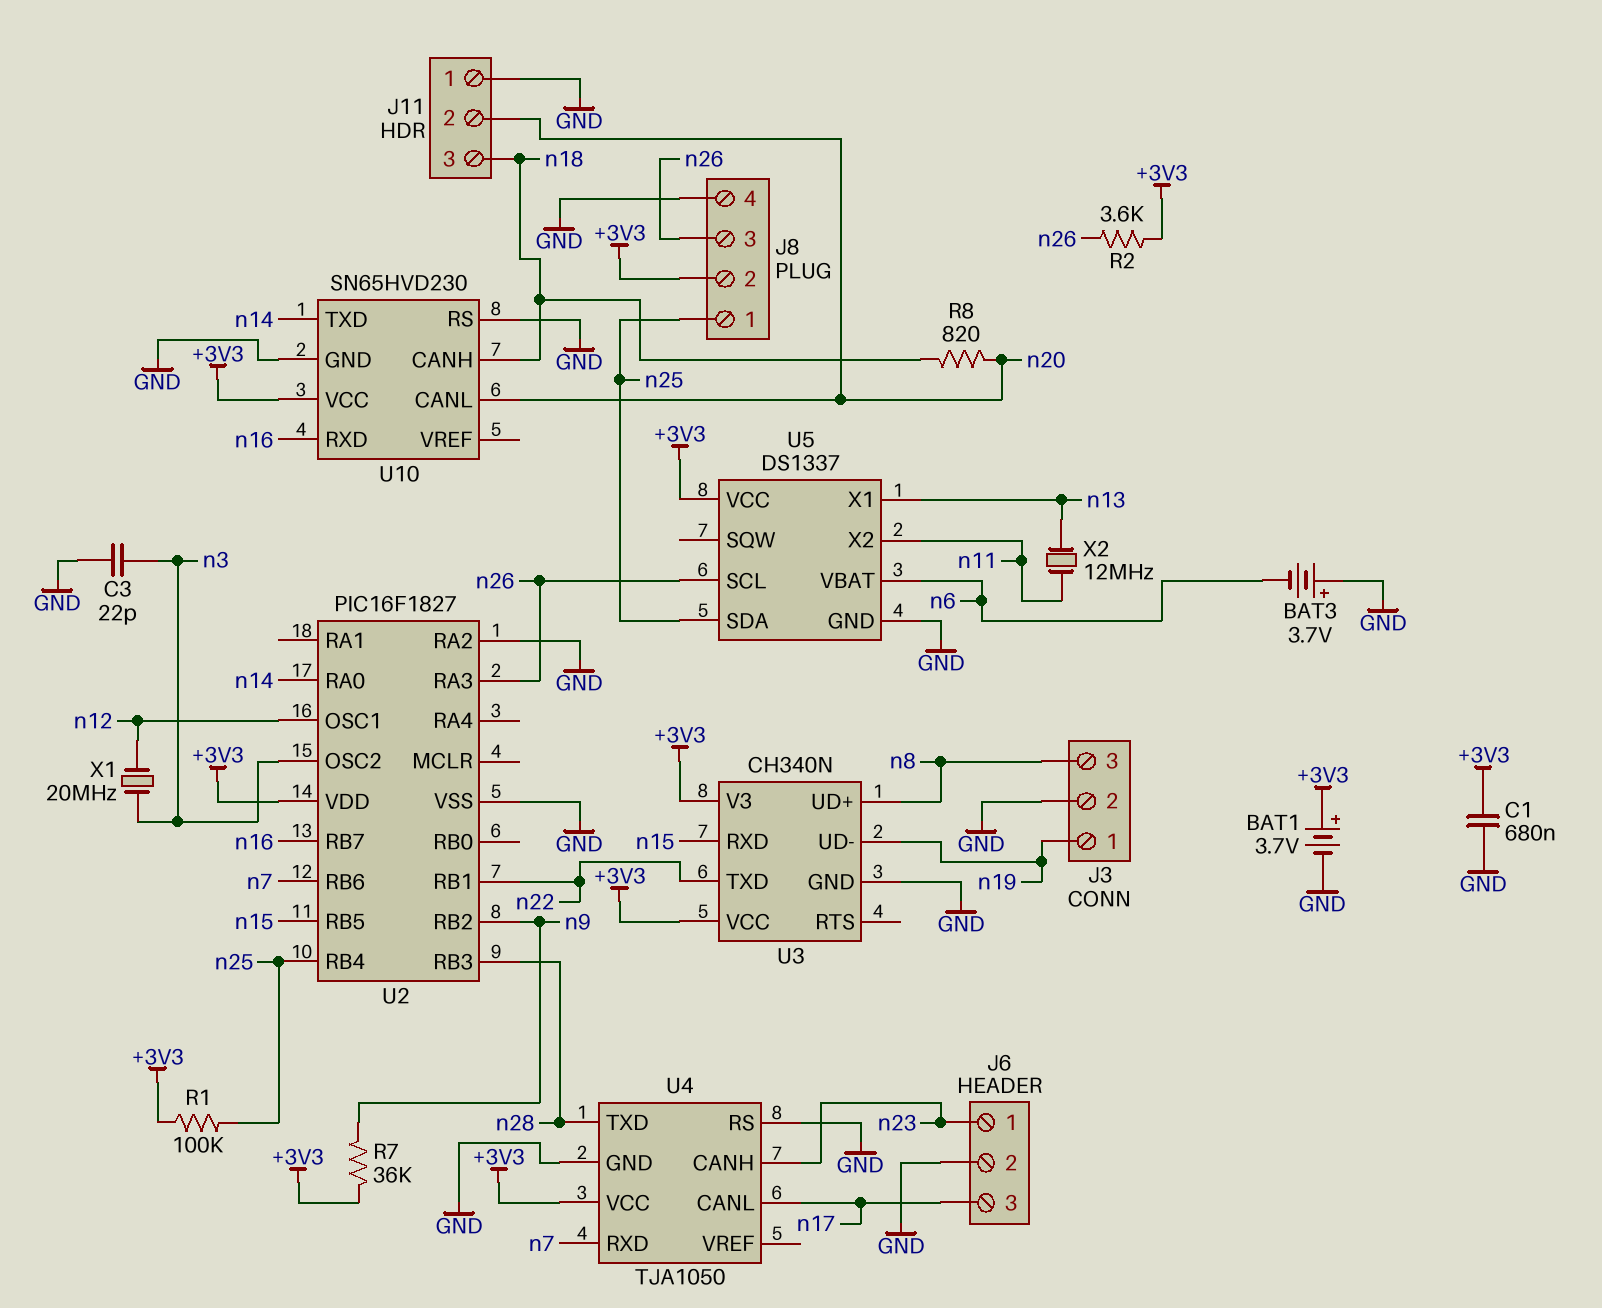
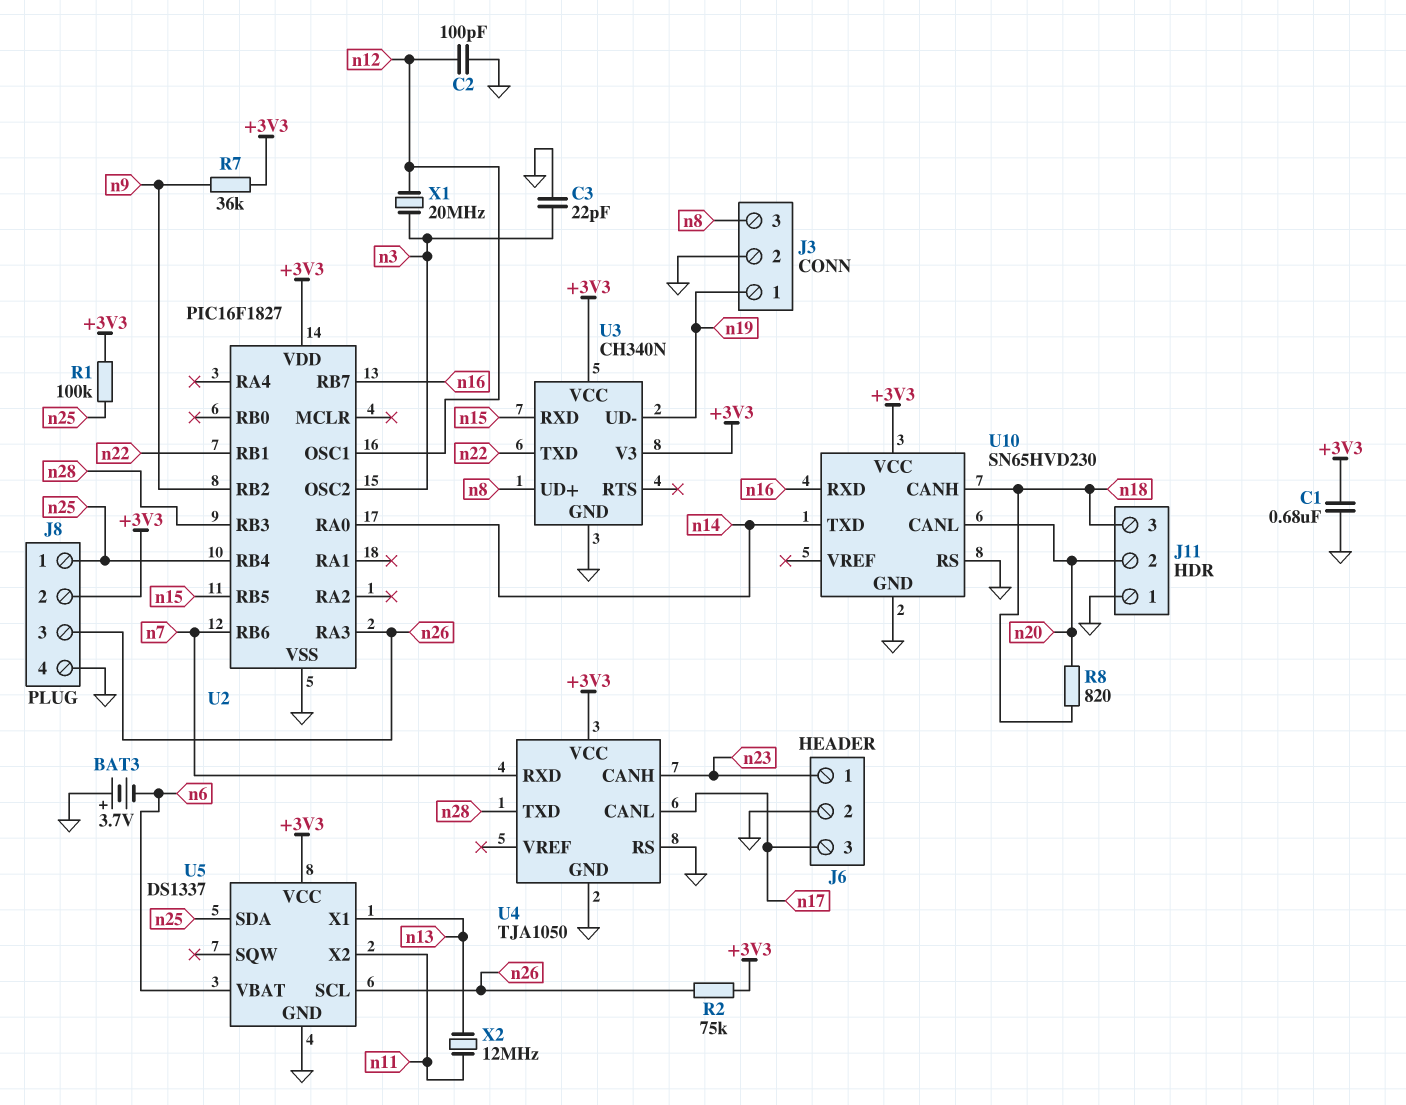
BAT1: 3.7V (plus +3V3, minus GND) -> none
C2: none -> 100pF (GND, n12)
R2: 3.6k (+3V3, n26) -> 75k (+3V3, n26)
U2 pin RA2: GND -> none

